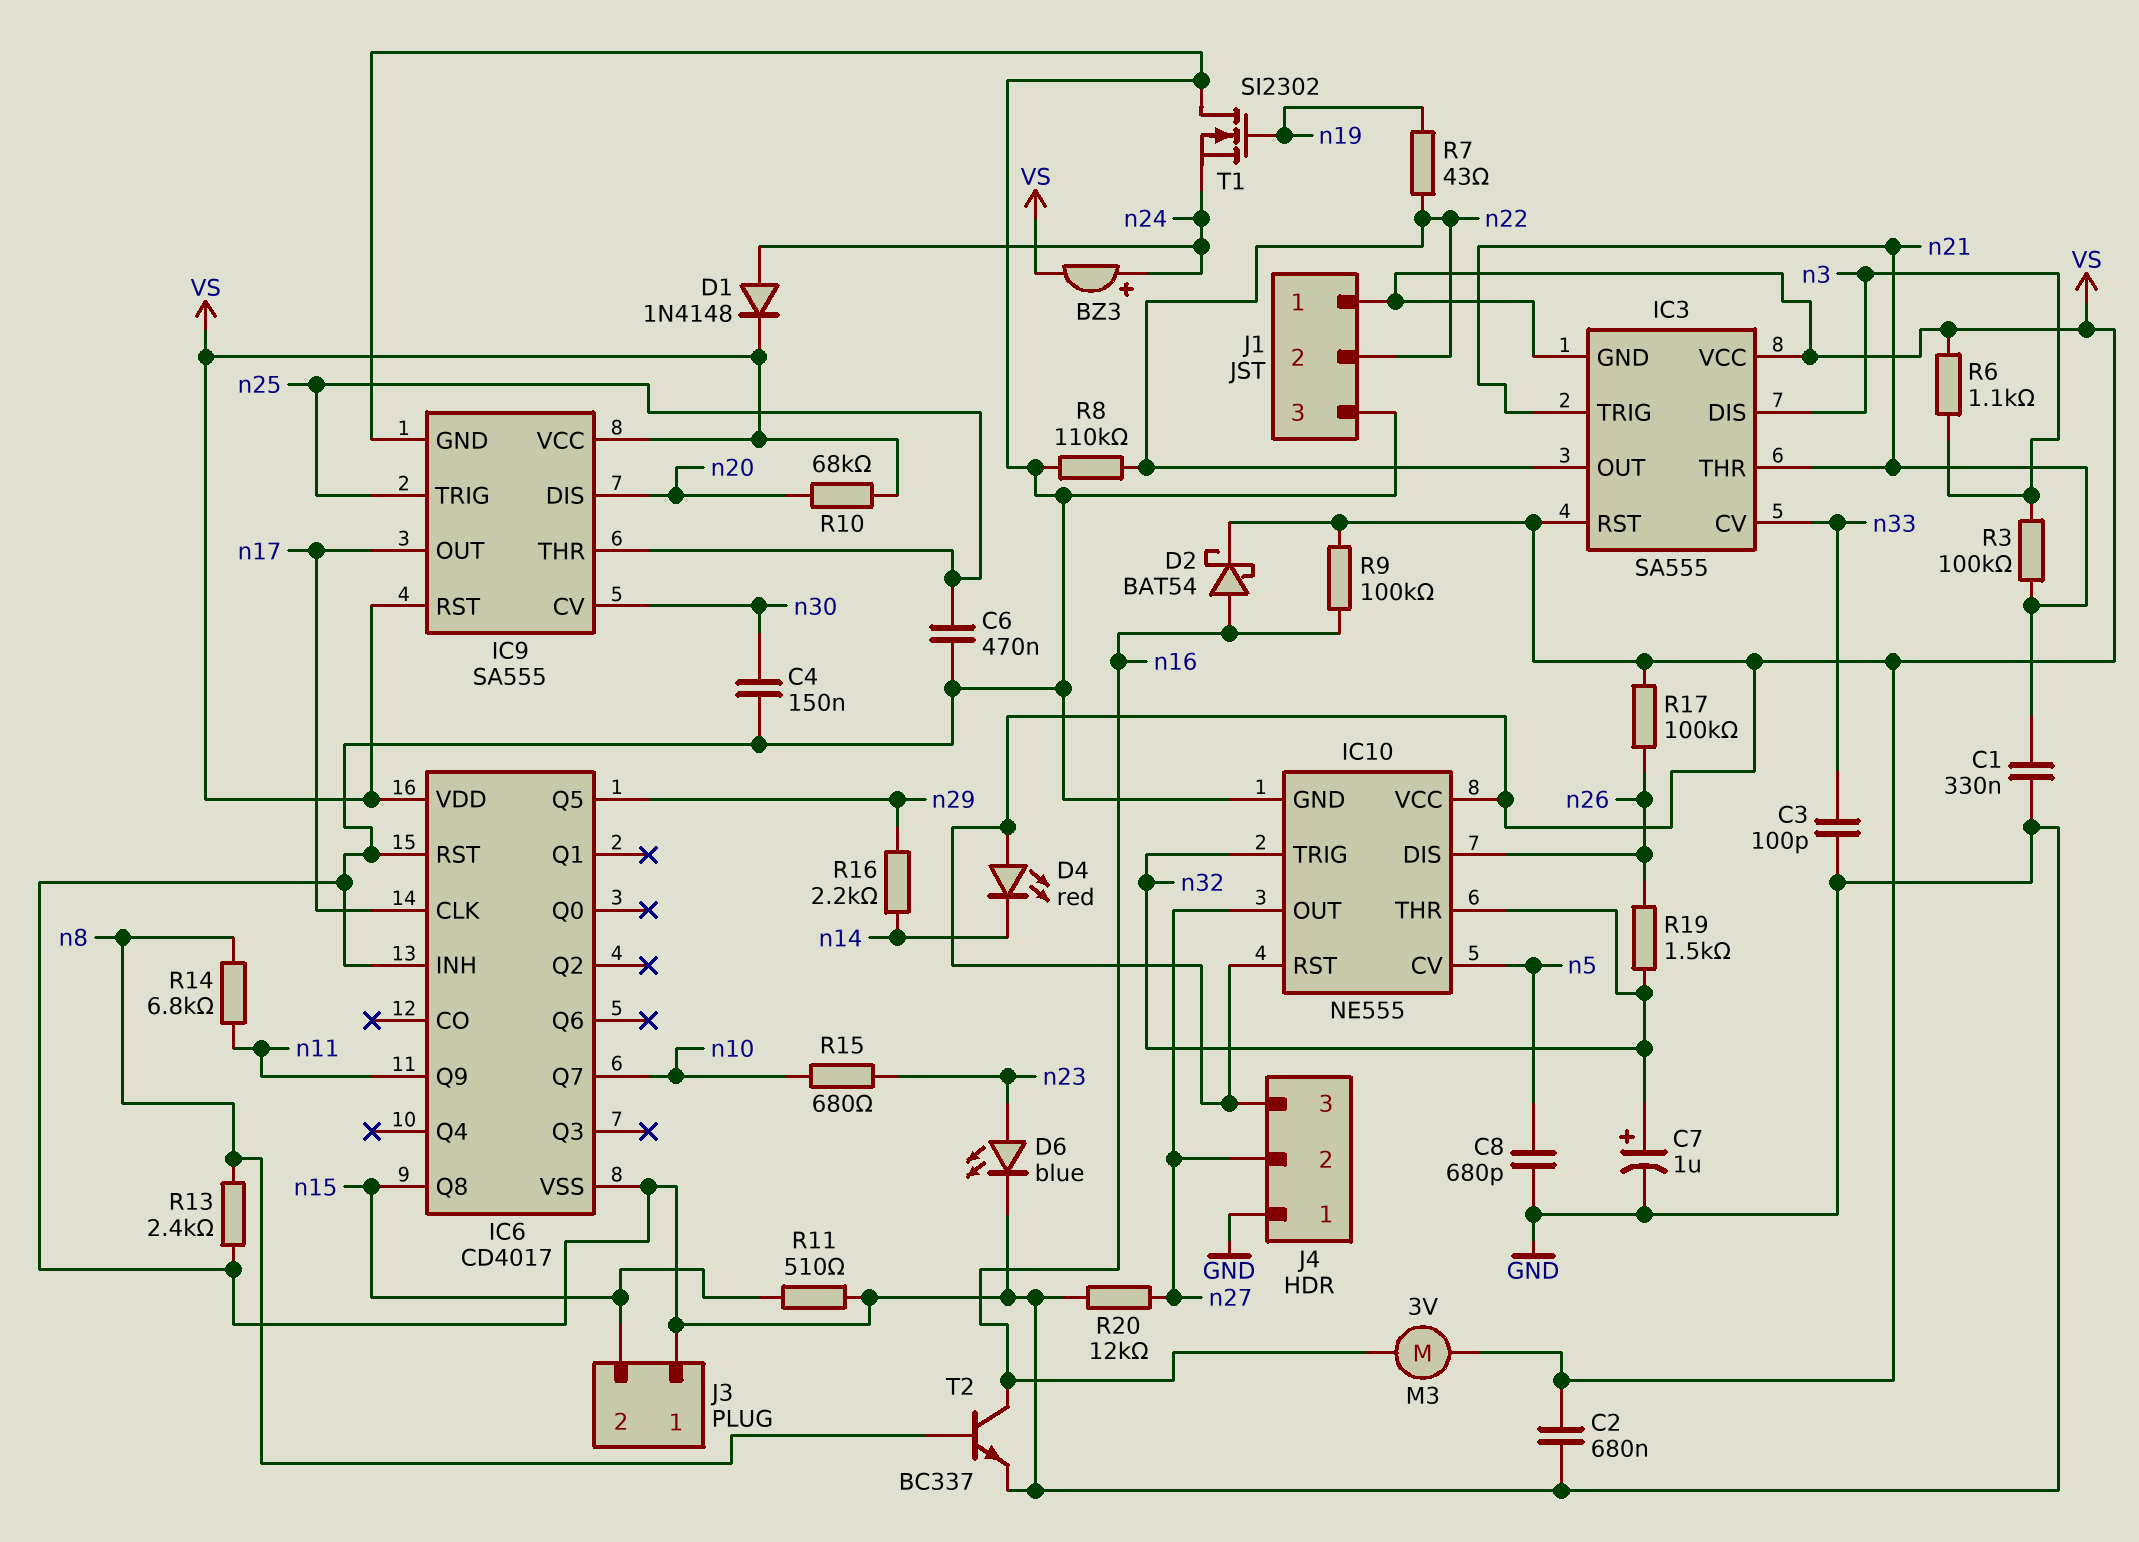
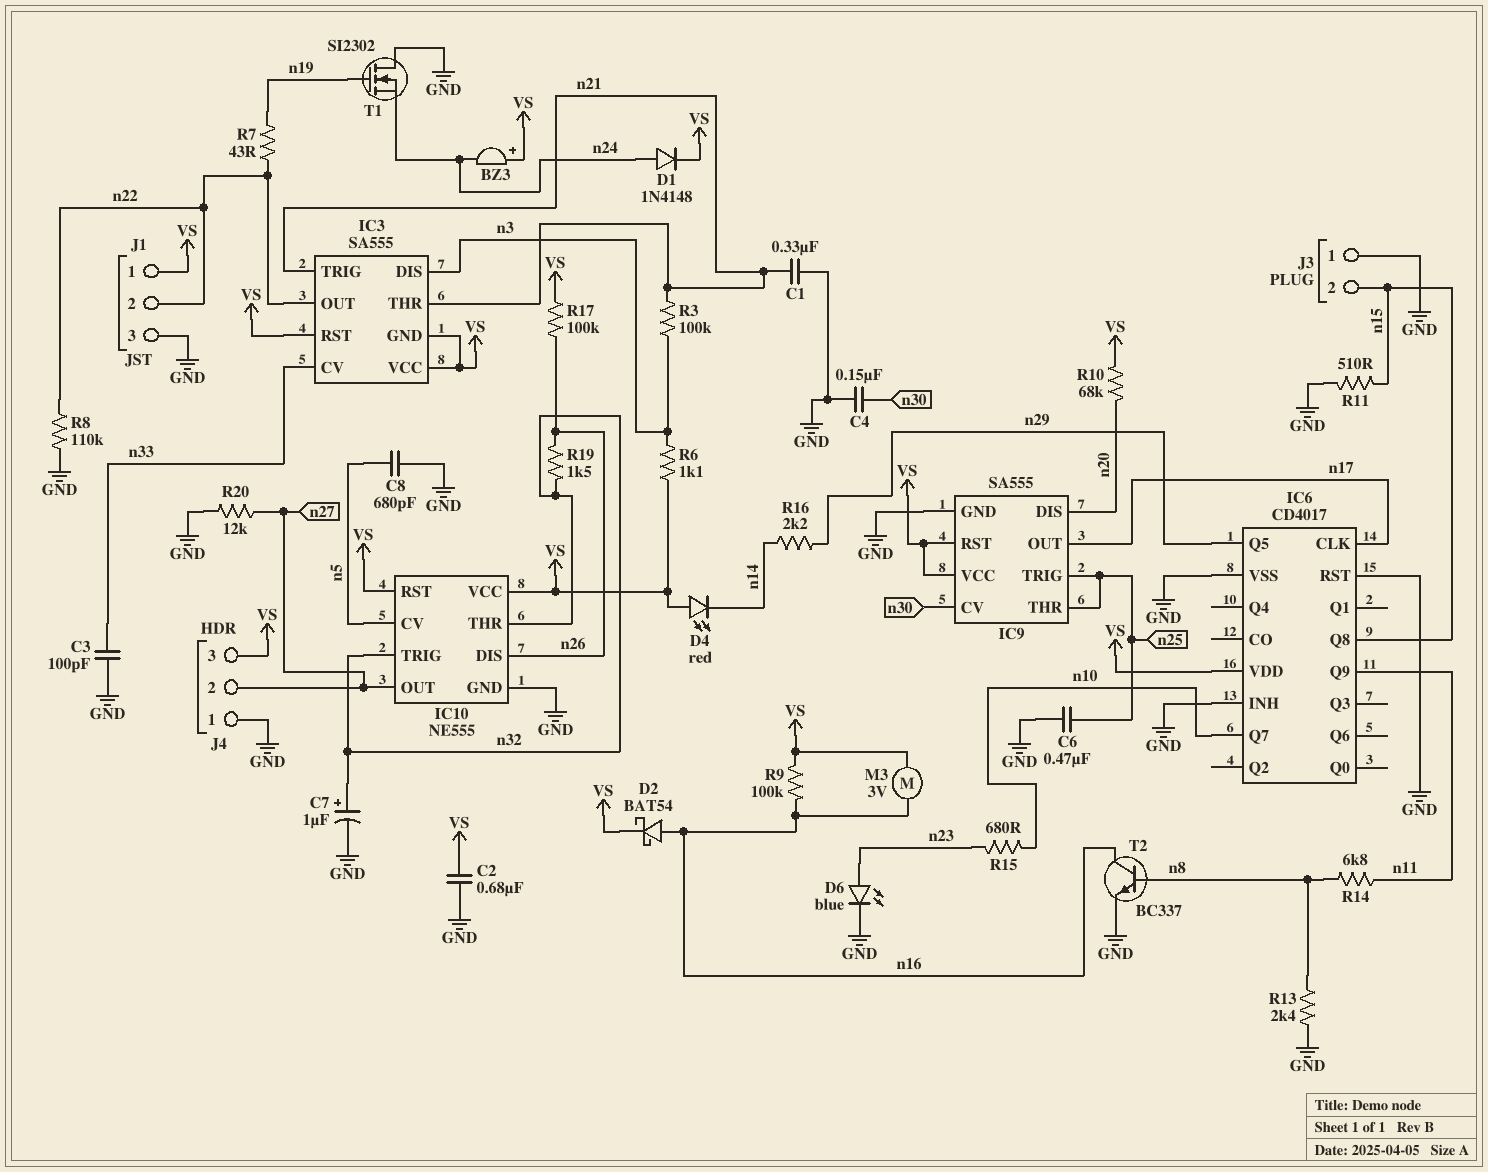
BZ3: buzzer (plus n24, minus VS) -> buzzer (plus VS, minus n24)

